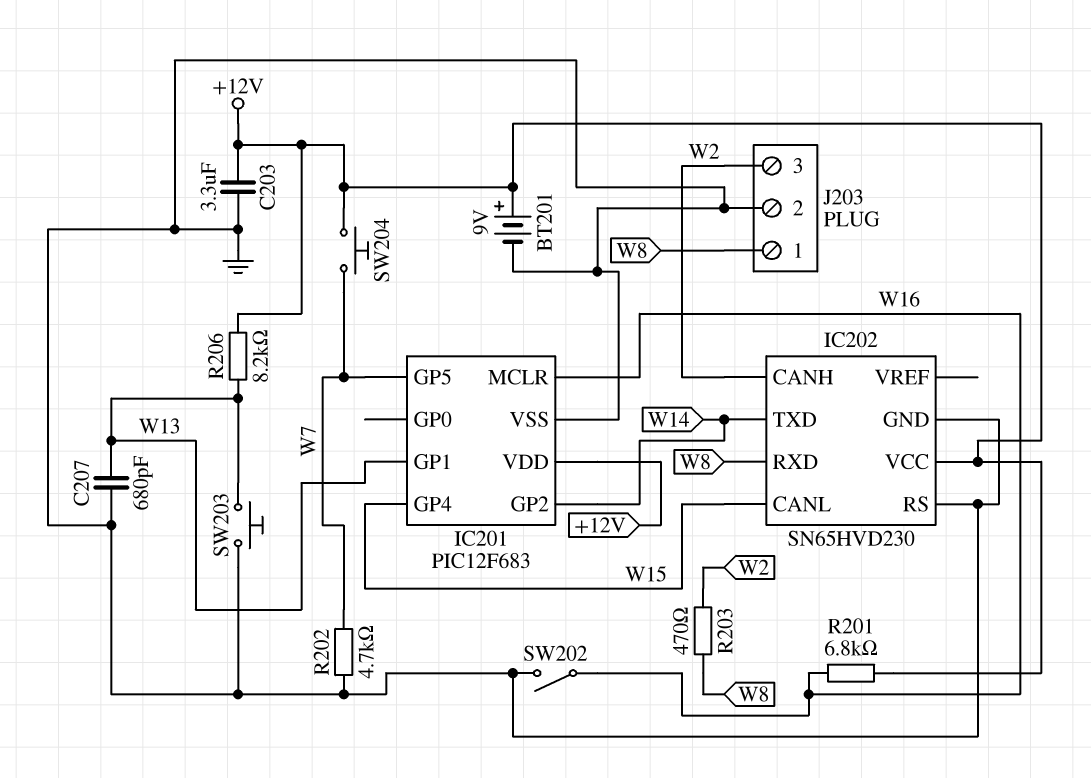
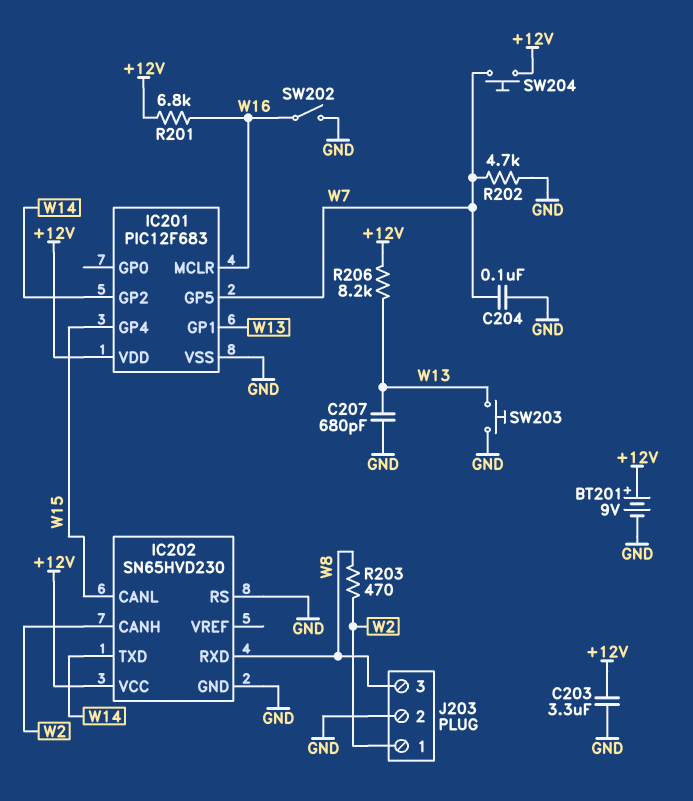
C204: none -> 100nF (GND, W7)
J203 pin 1: W8 -> W2
J203 pin 3: W2 -> W8

